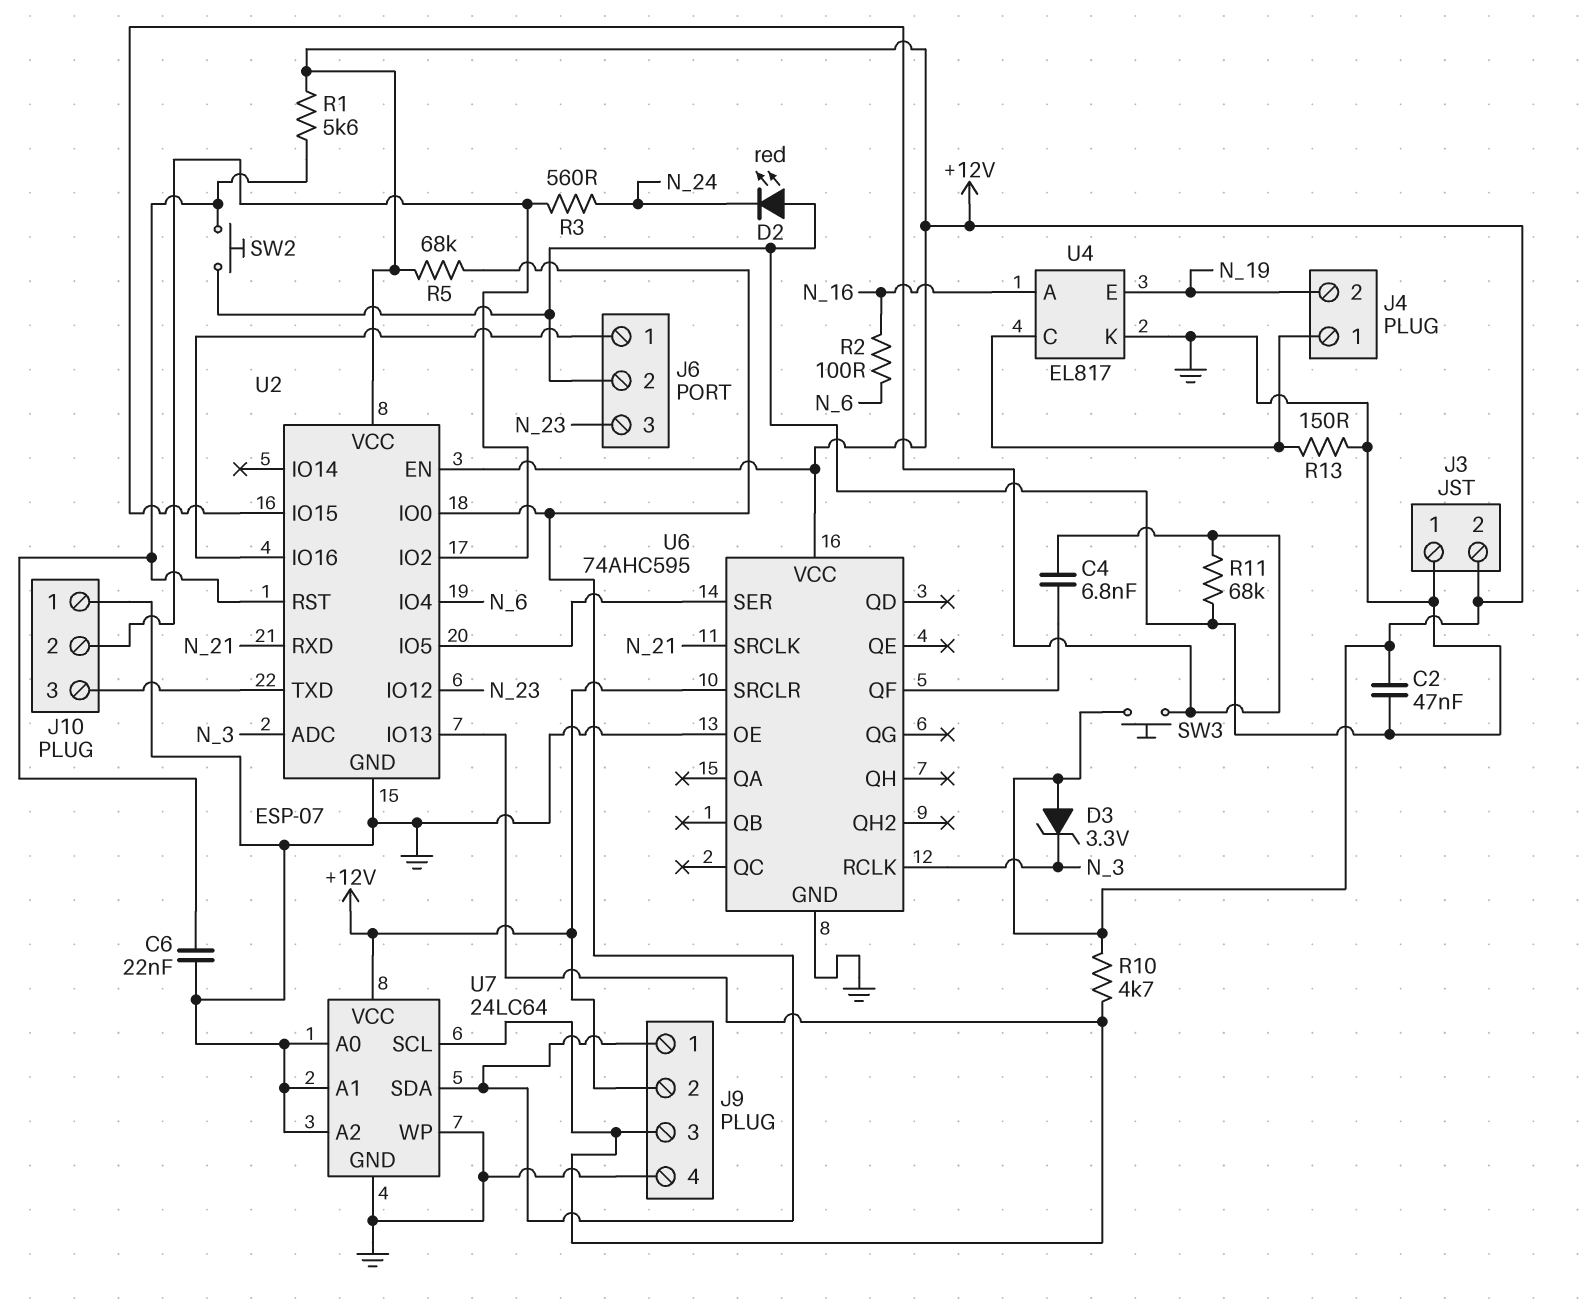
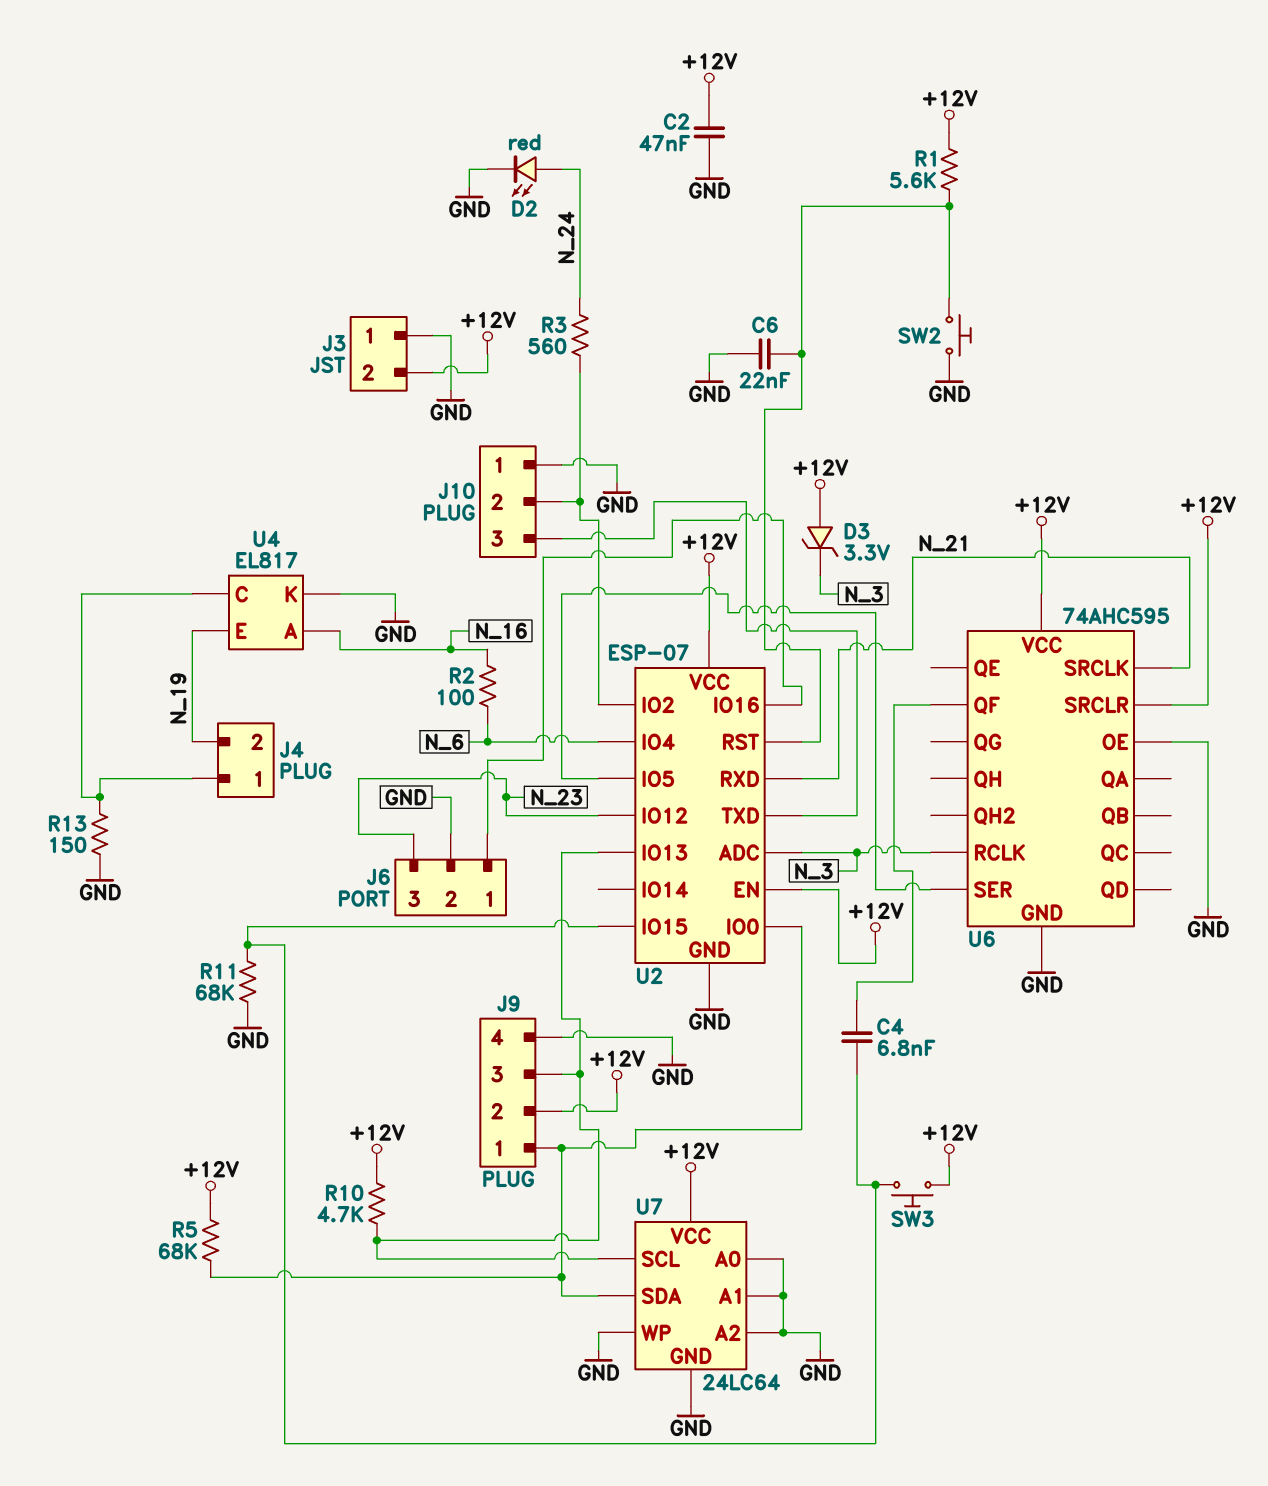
D2: LED red (A GND, K N_24) -> LED red (A N_24, K GND)

